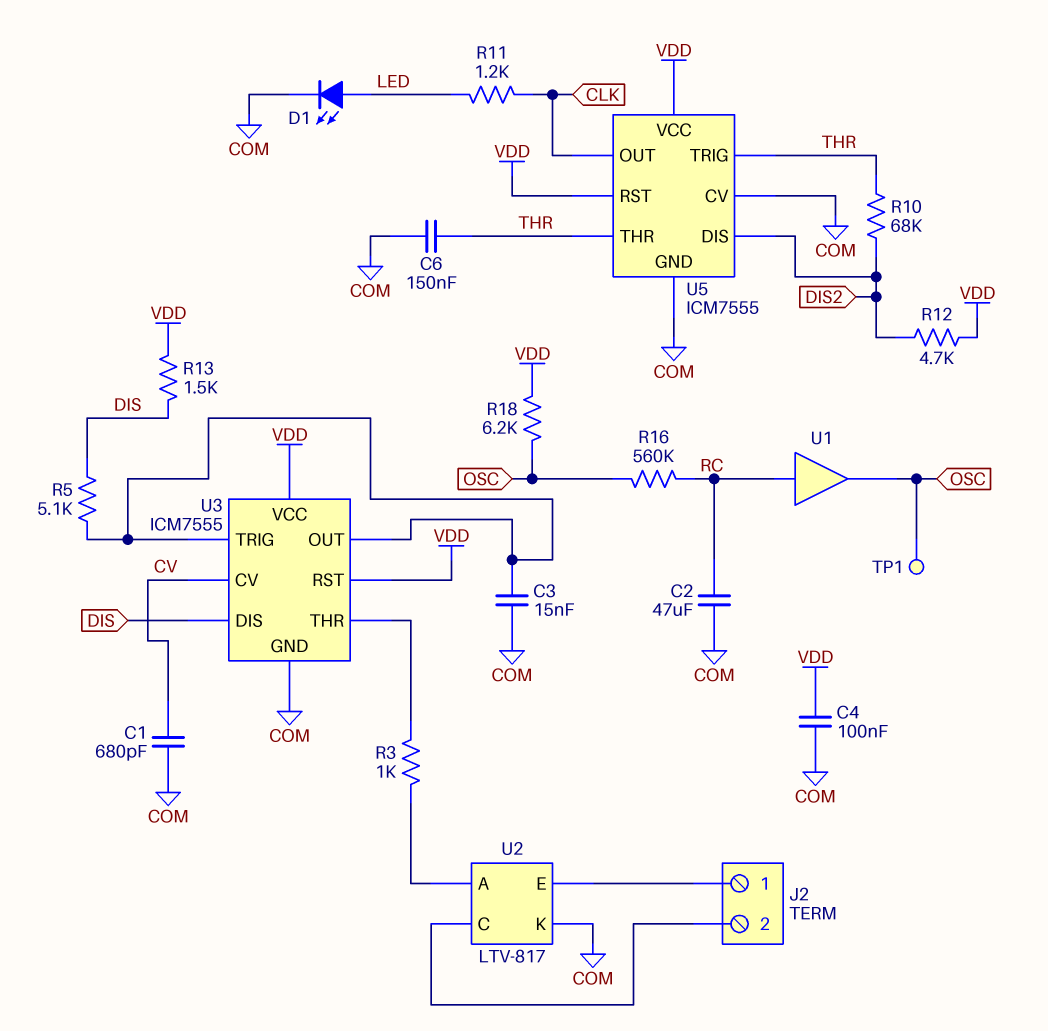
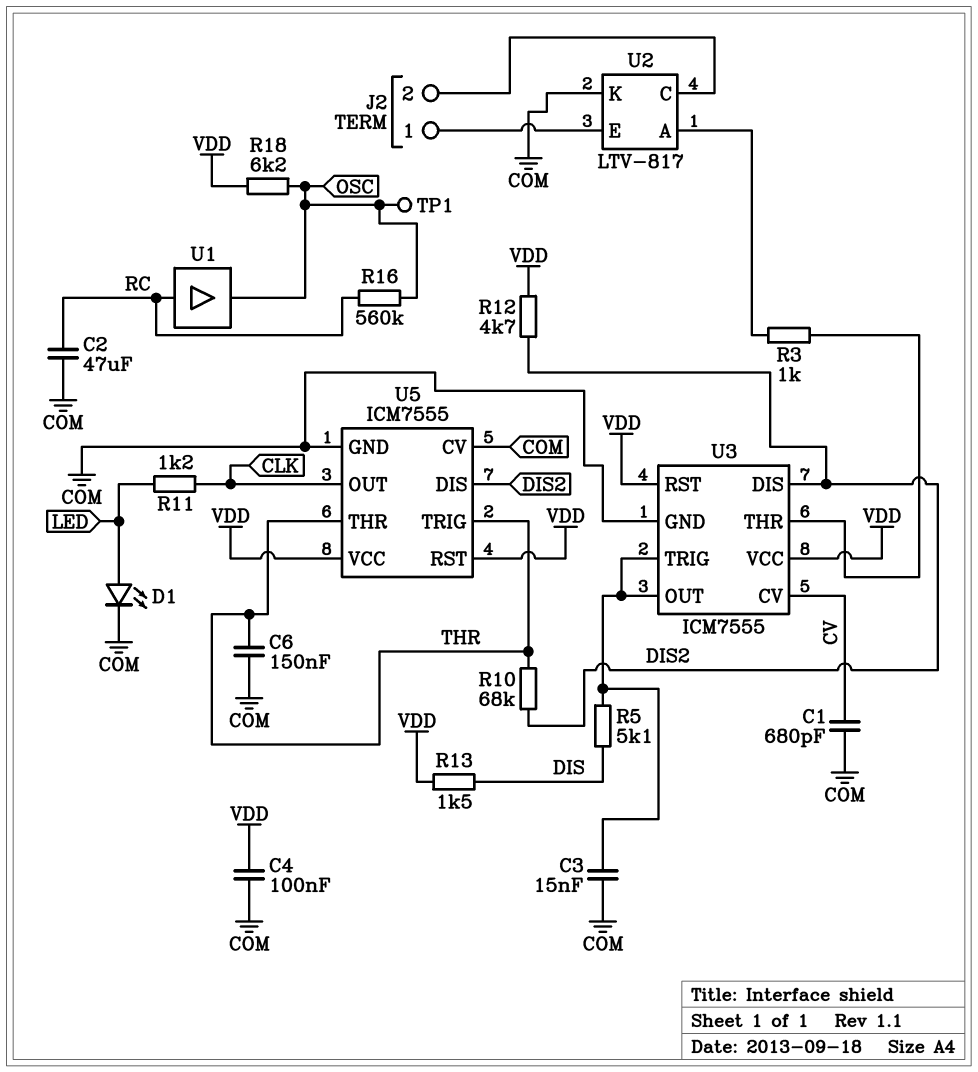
U3 pin DIS: DIS -> DIS2

